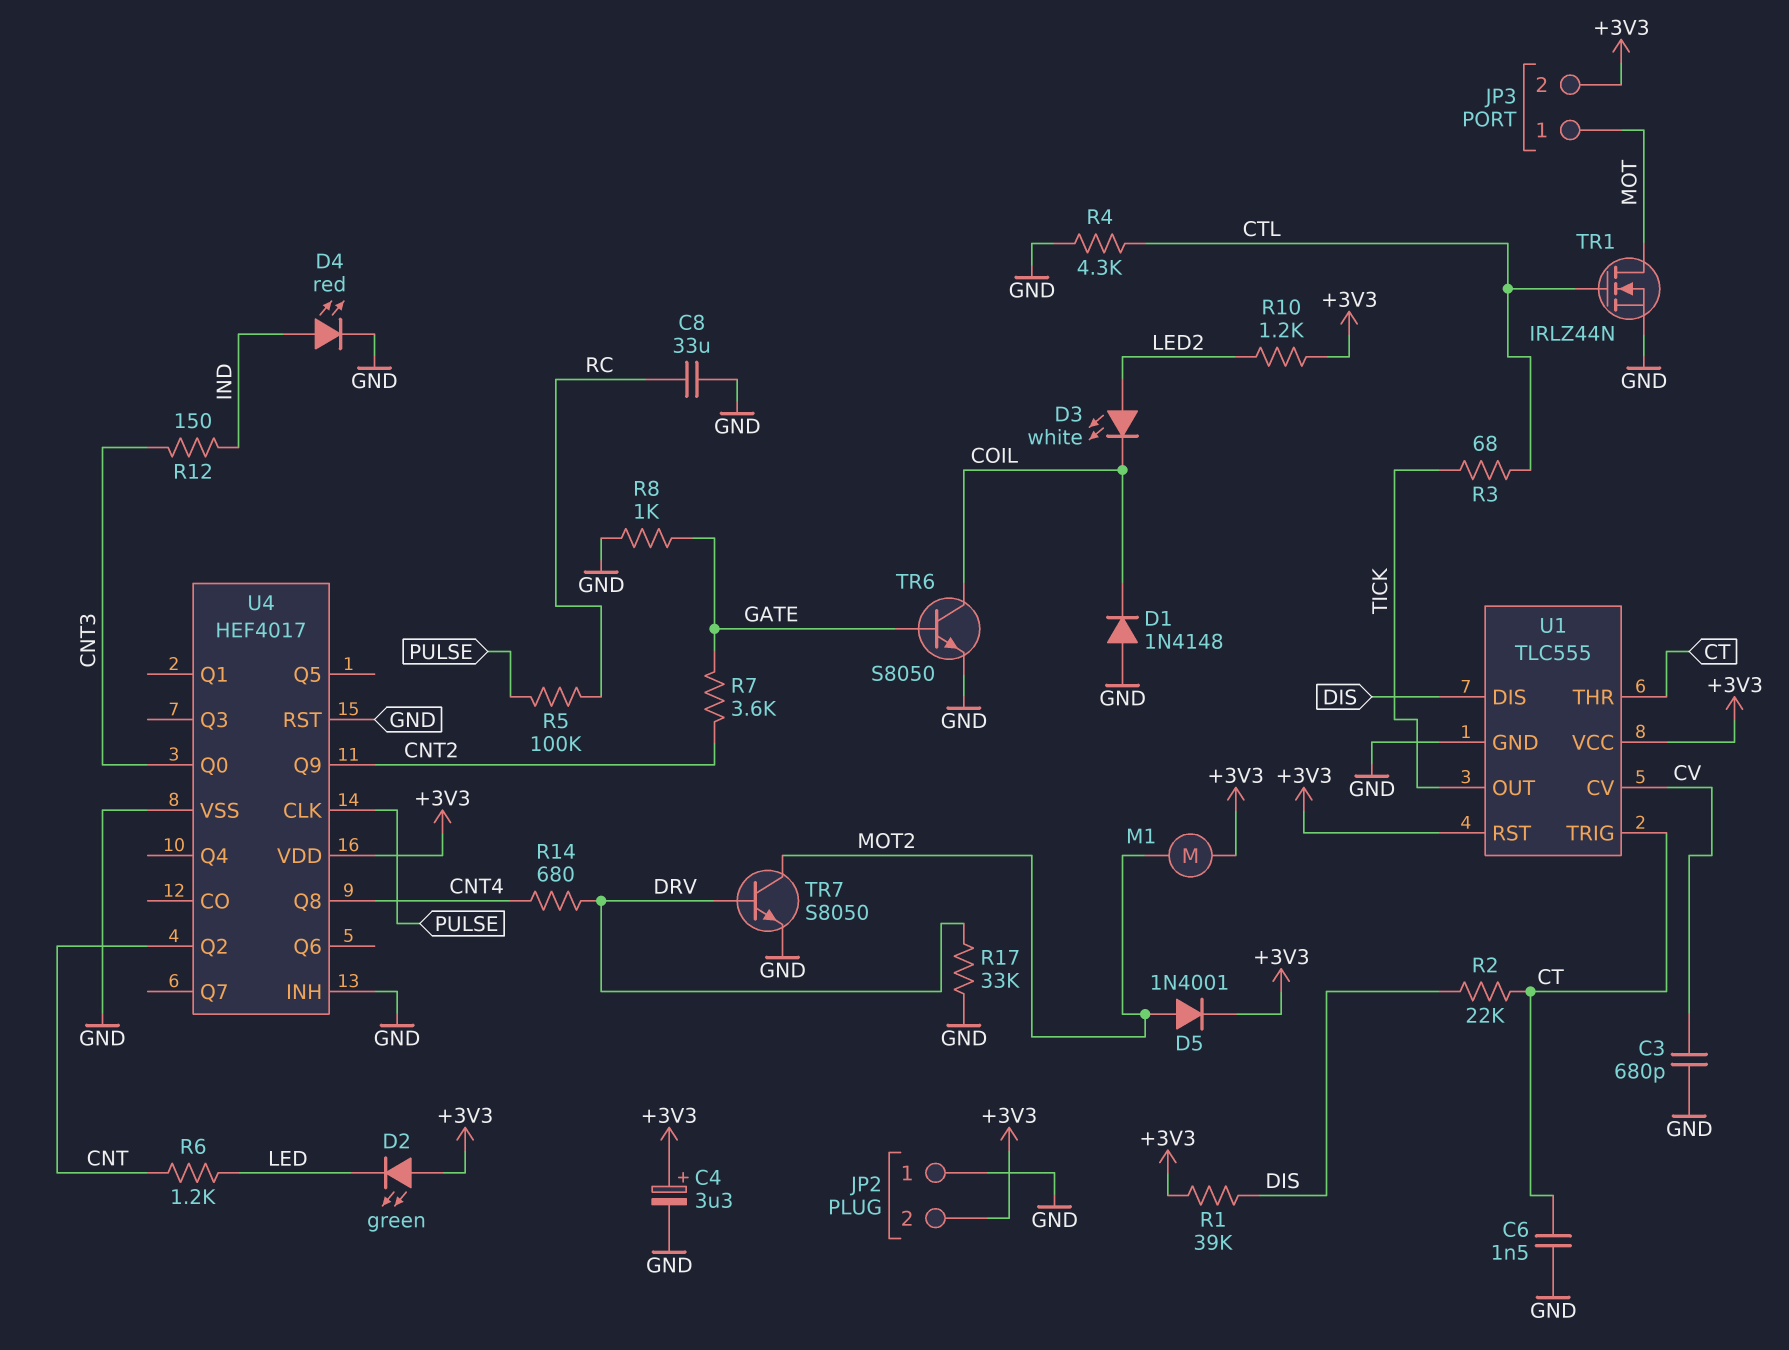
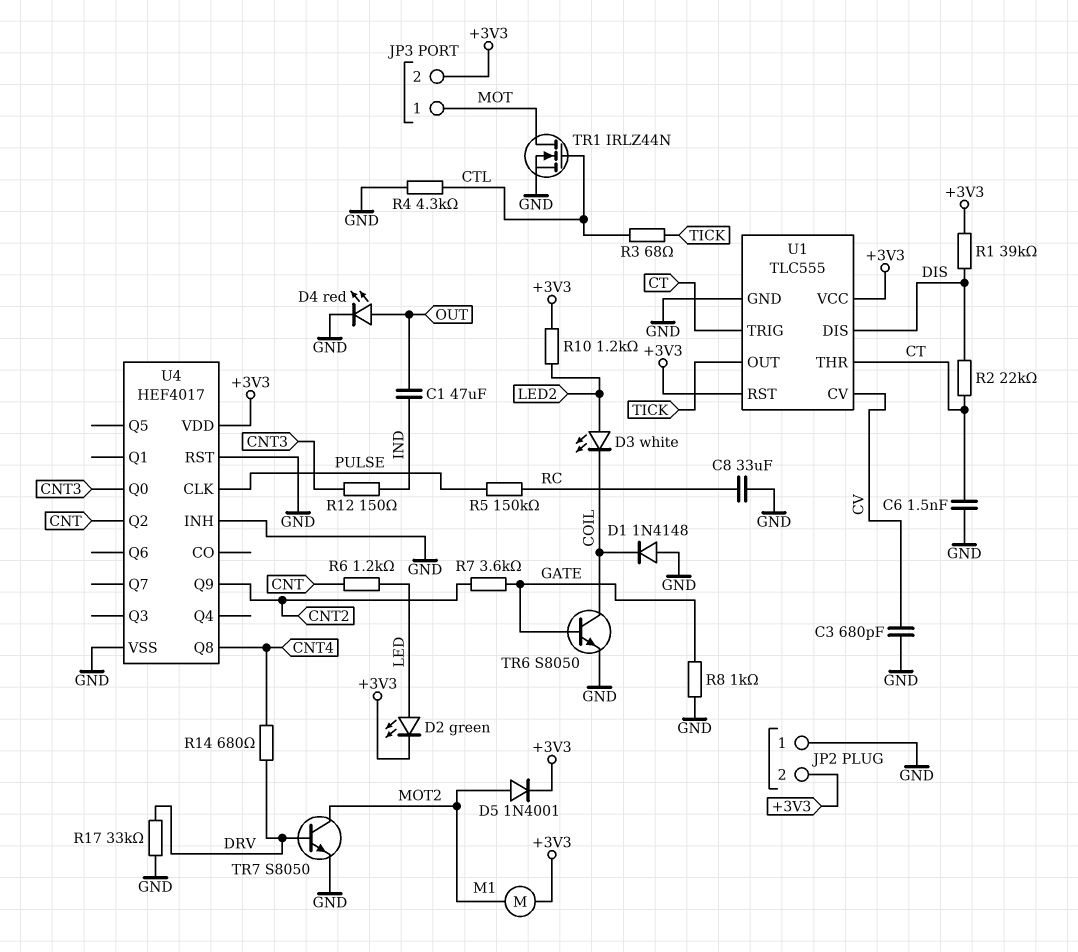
C1: none -> 47uF (IND, OUT)
C4: 3.3uF (plus +3V3, minus GND) -> none
D2: LED green (A +3V3, K LED) -> LED green (A LED, K +3V3)
D4: LED red (A IND, K GND) -> LED red (A OUT, K GND)
R5: 100k (PULSE, RC) -> 150k (PULSE, RC)

